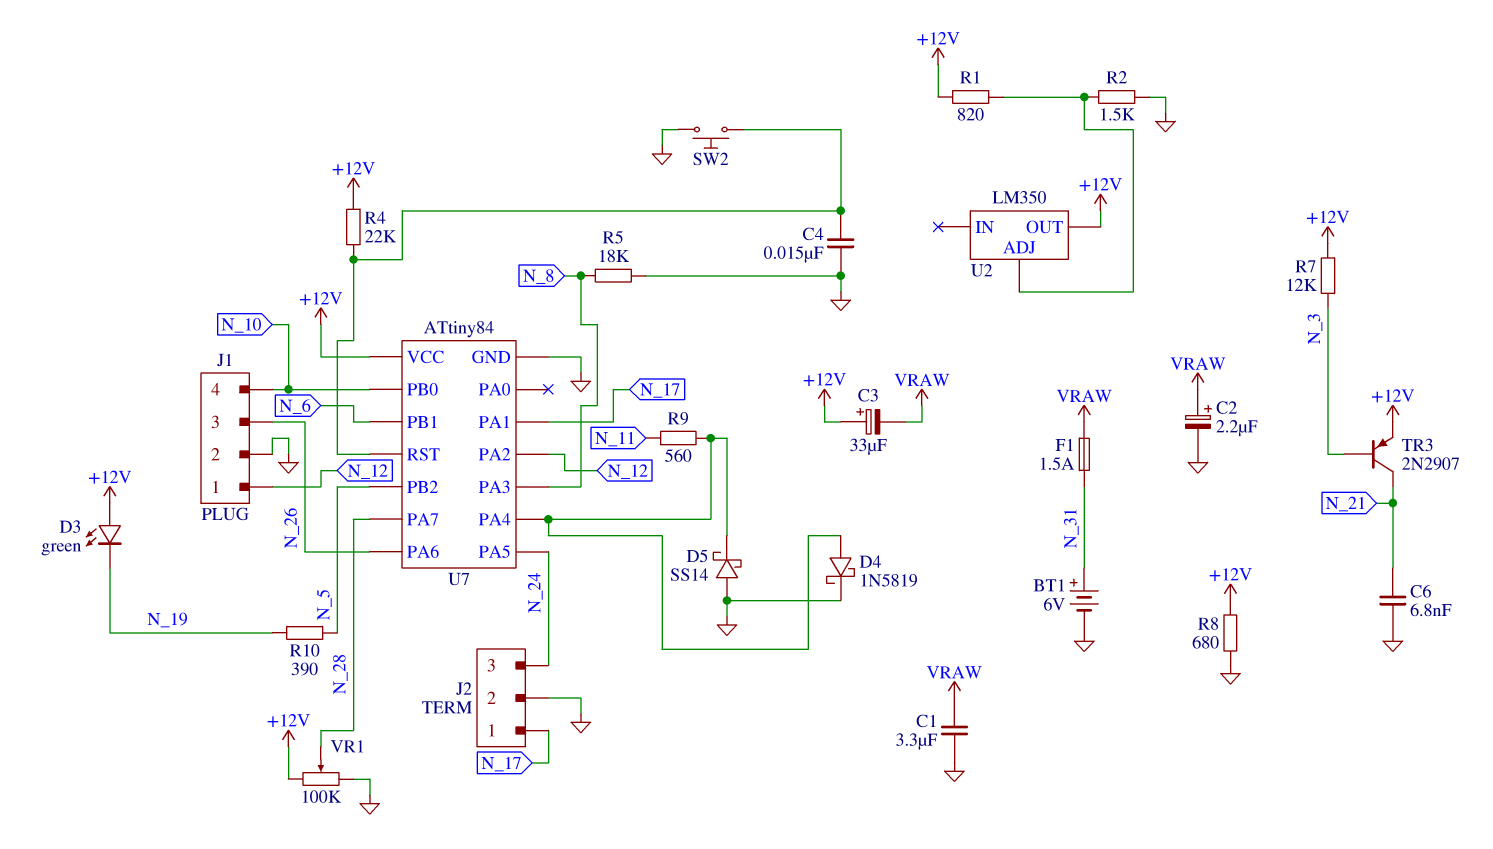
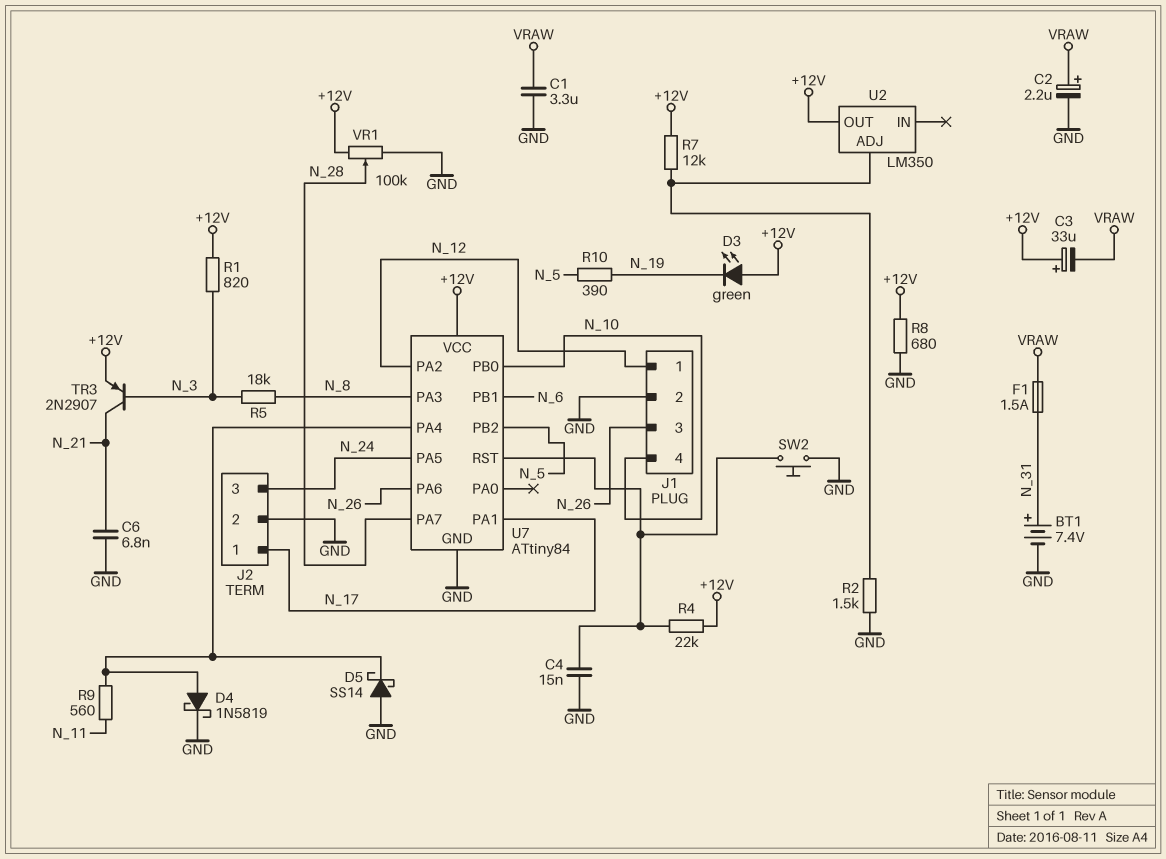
BT1: 6V (plus N_31, minus GND) -> 7.4V (plus N_31, minus GND)
R1: 820 (+12V, U2/ADJ) -> 820 (+12V, N_3)
R5: 18k (GND, N_8) -> 18k (N_3, N_8)
R7: 12k (+12V, N_3) -> 12k (+12V, U2/ADJ)

